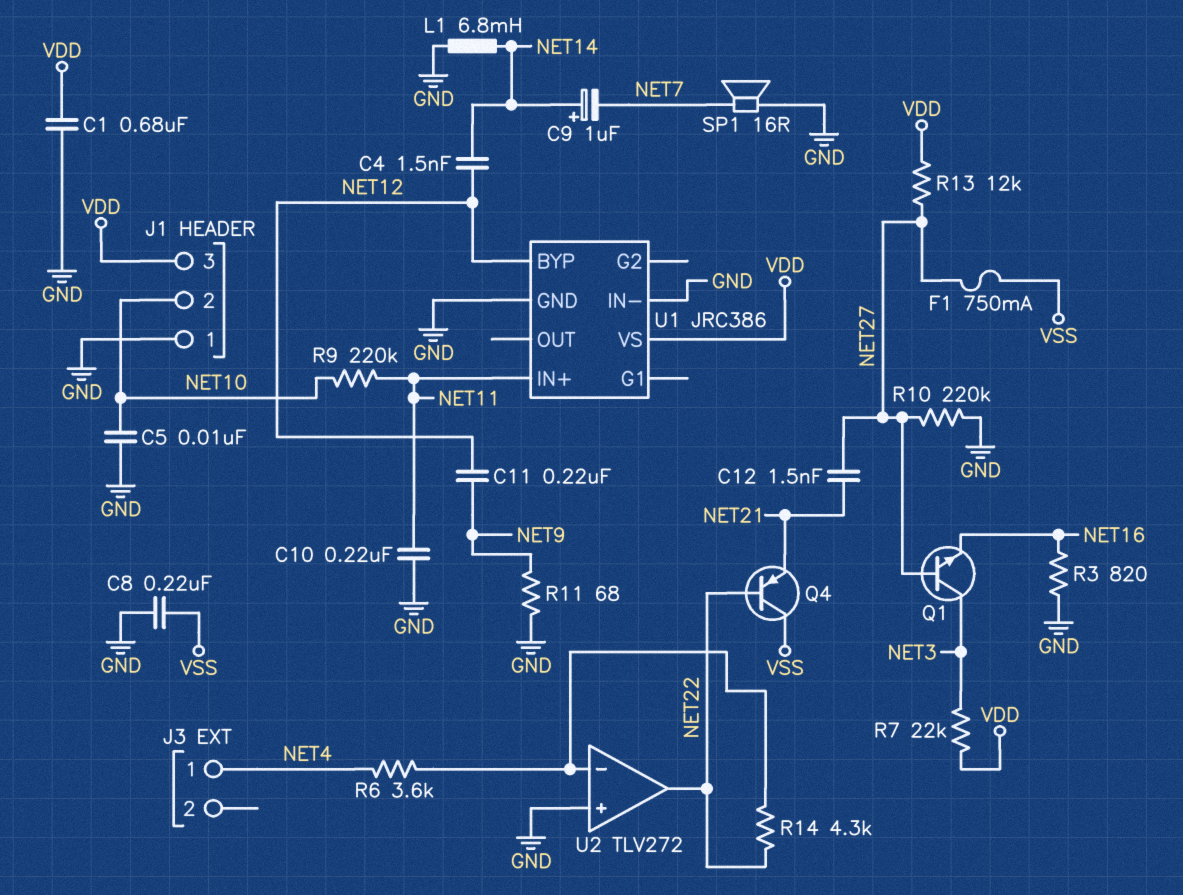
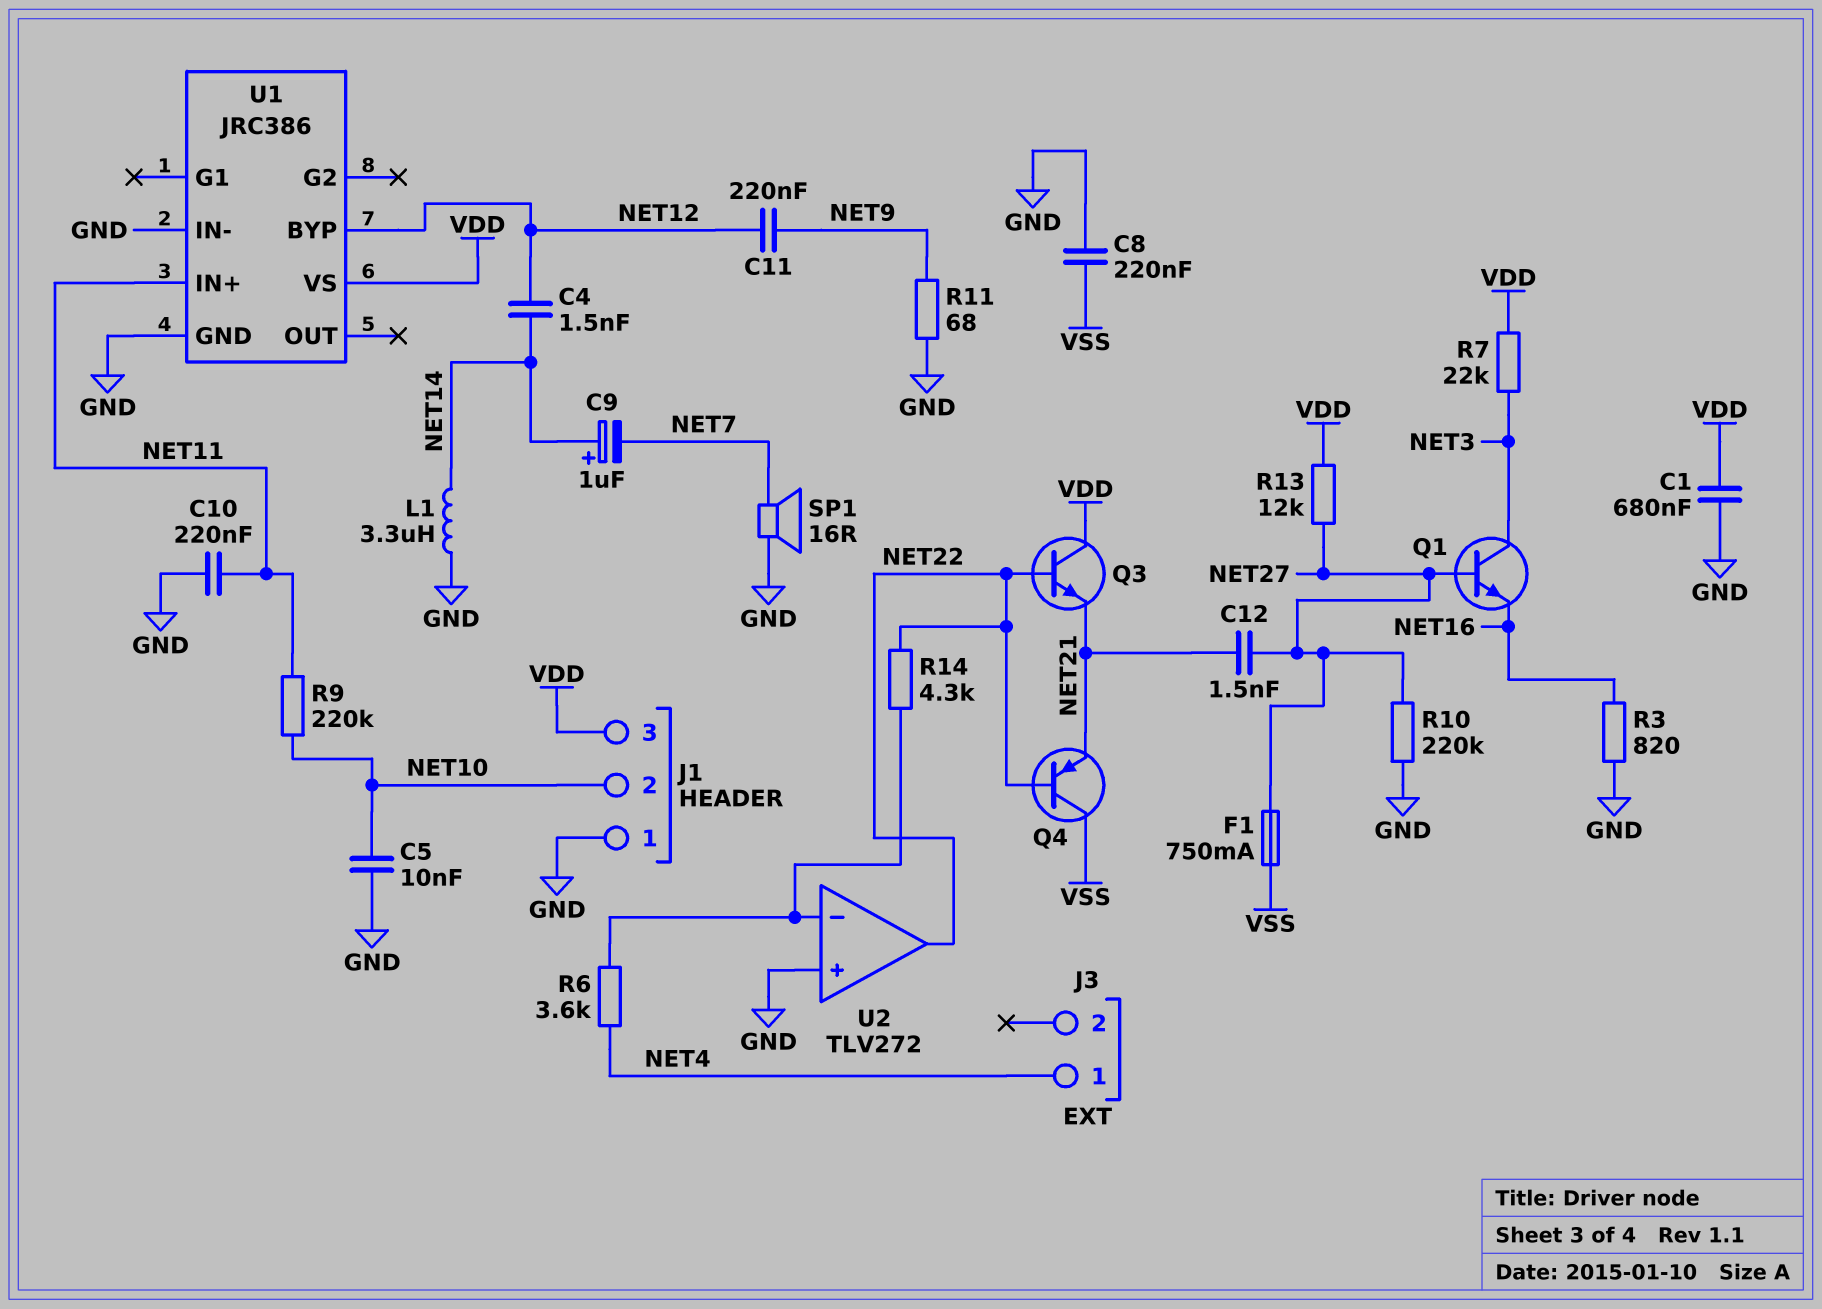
L1: 6.8mH (GND, NET14) -> 3.3uH (GND, NET14)
Q3: none -> NPN (B NET22, C VDD, E NET21)

